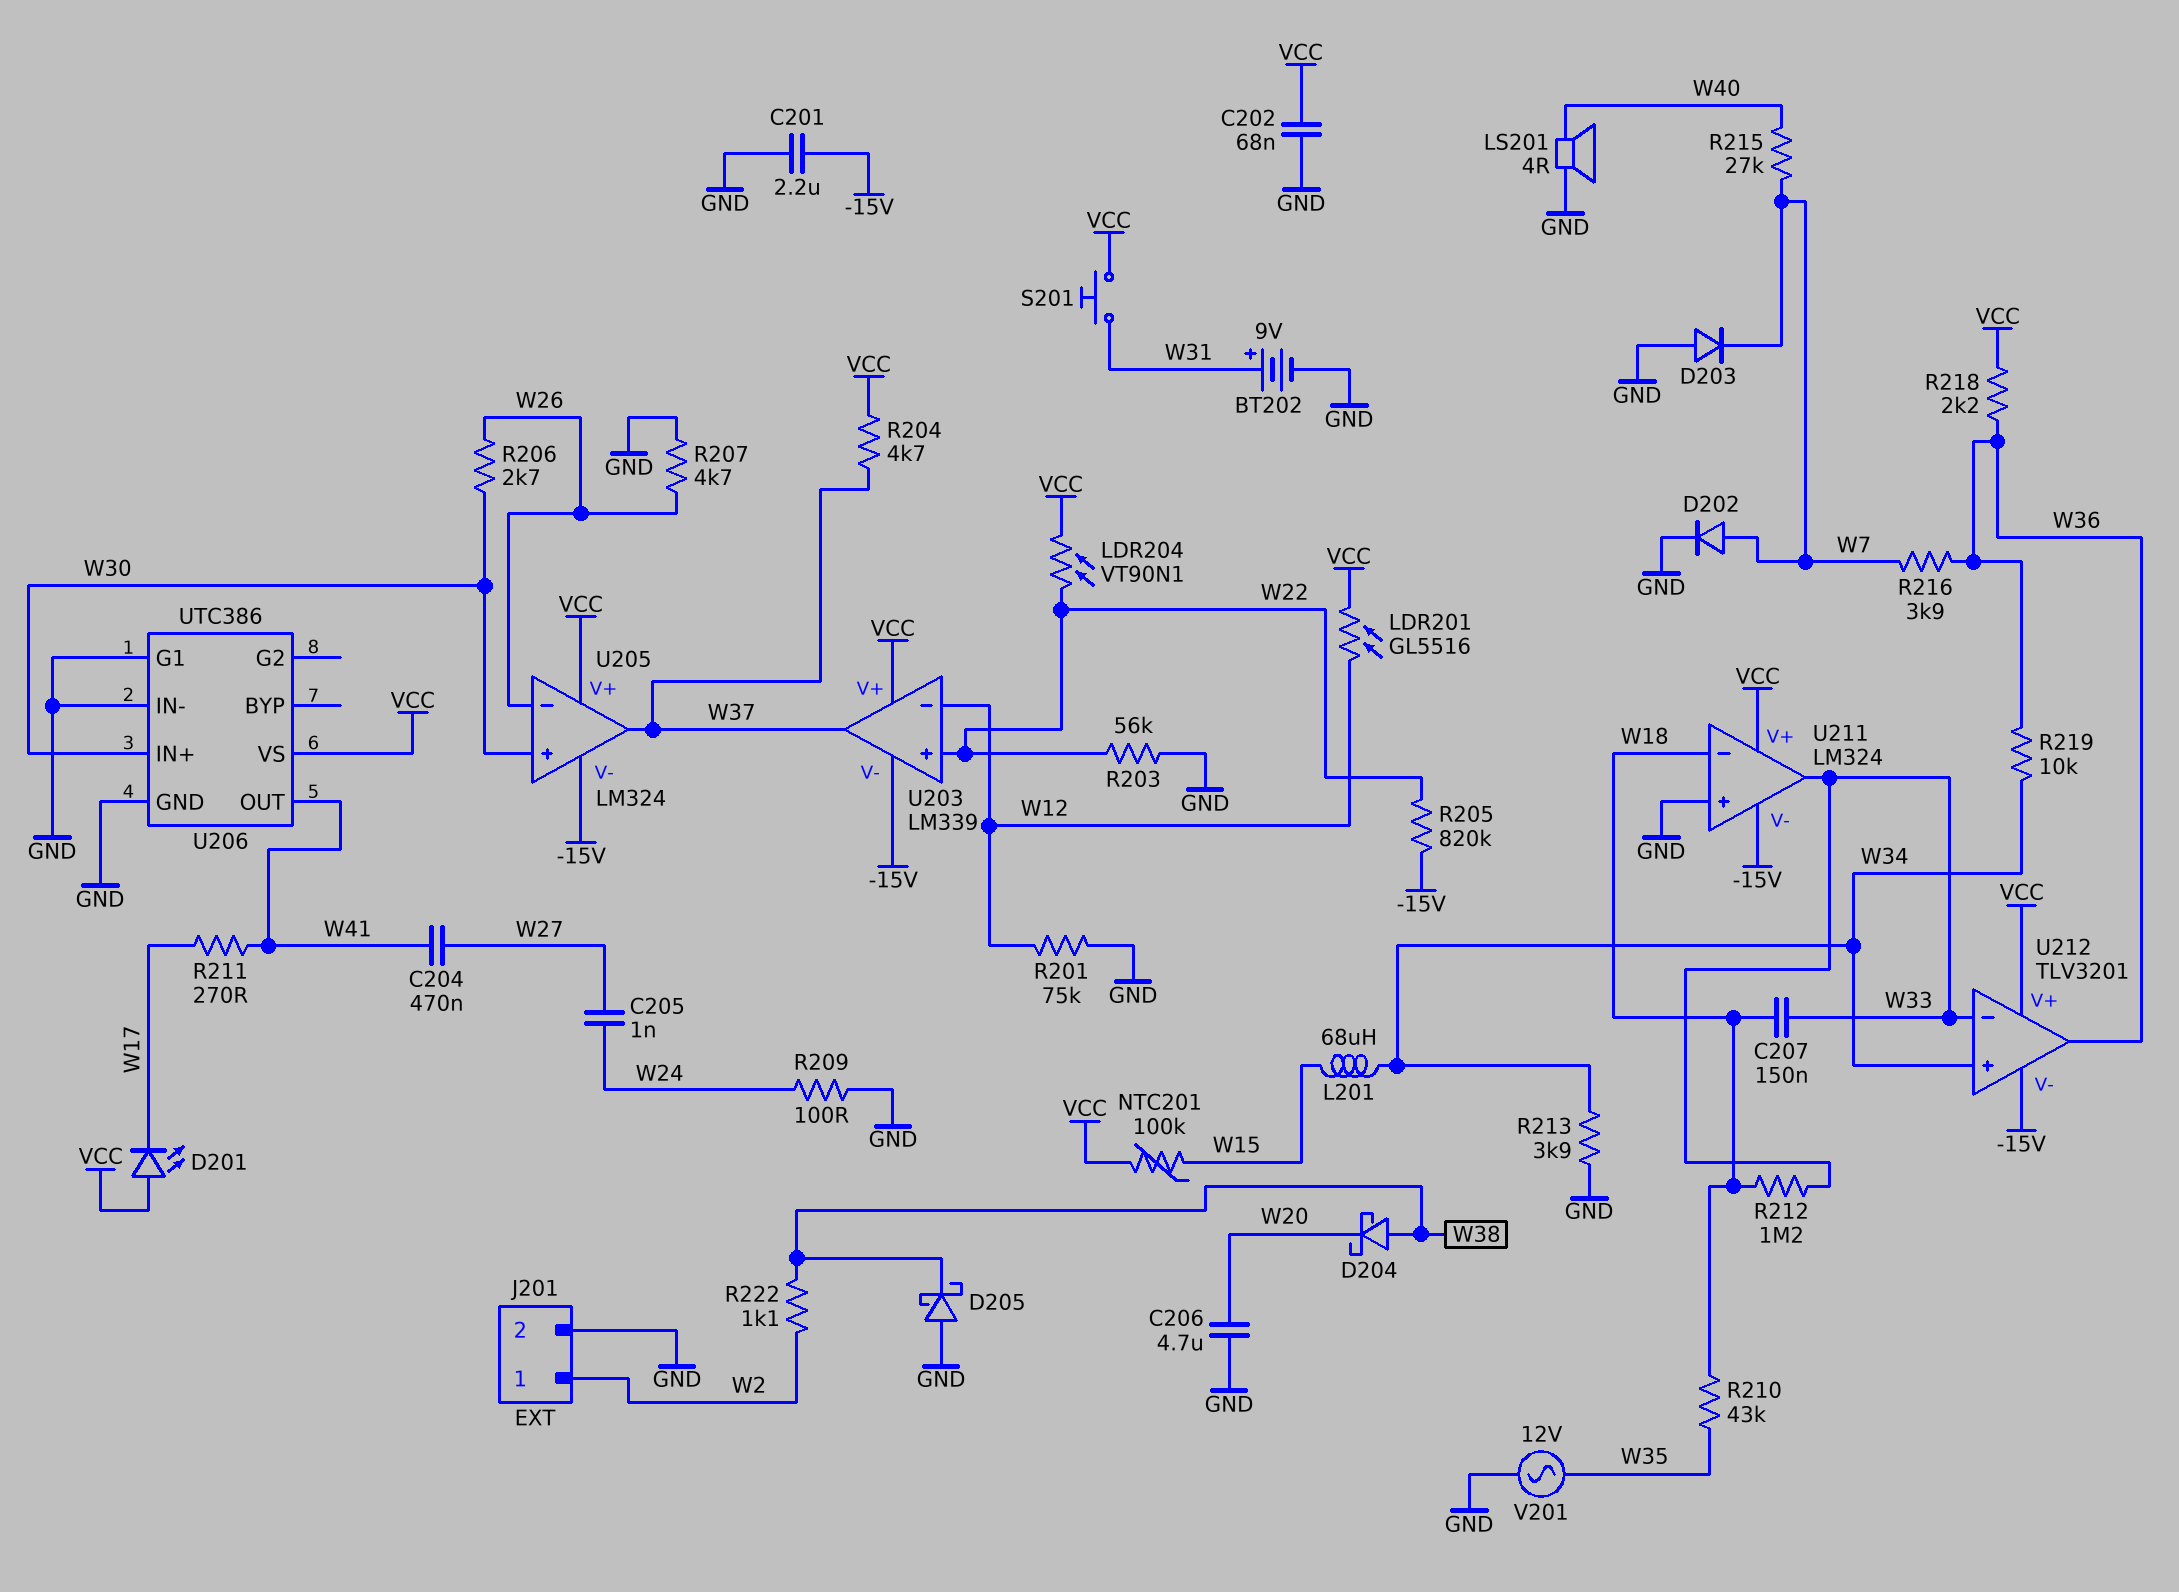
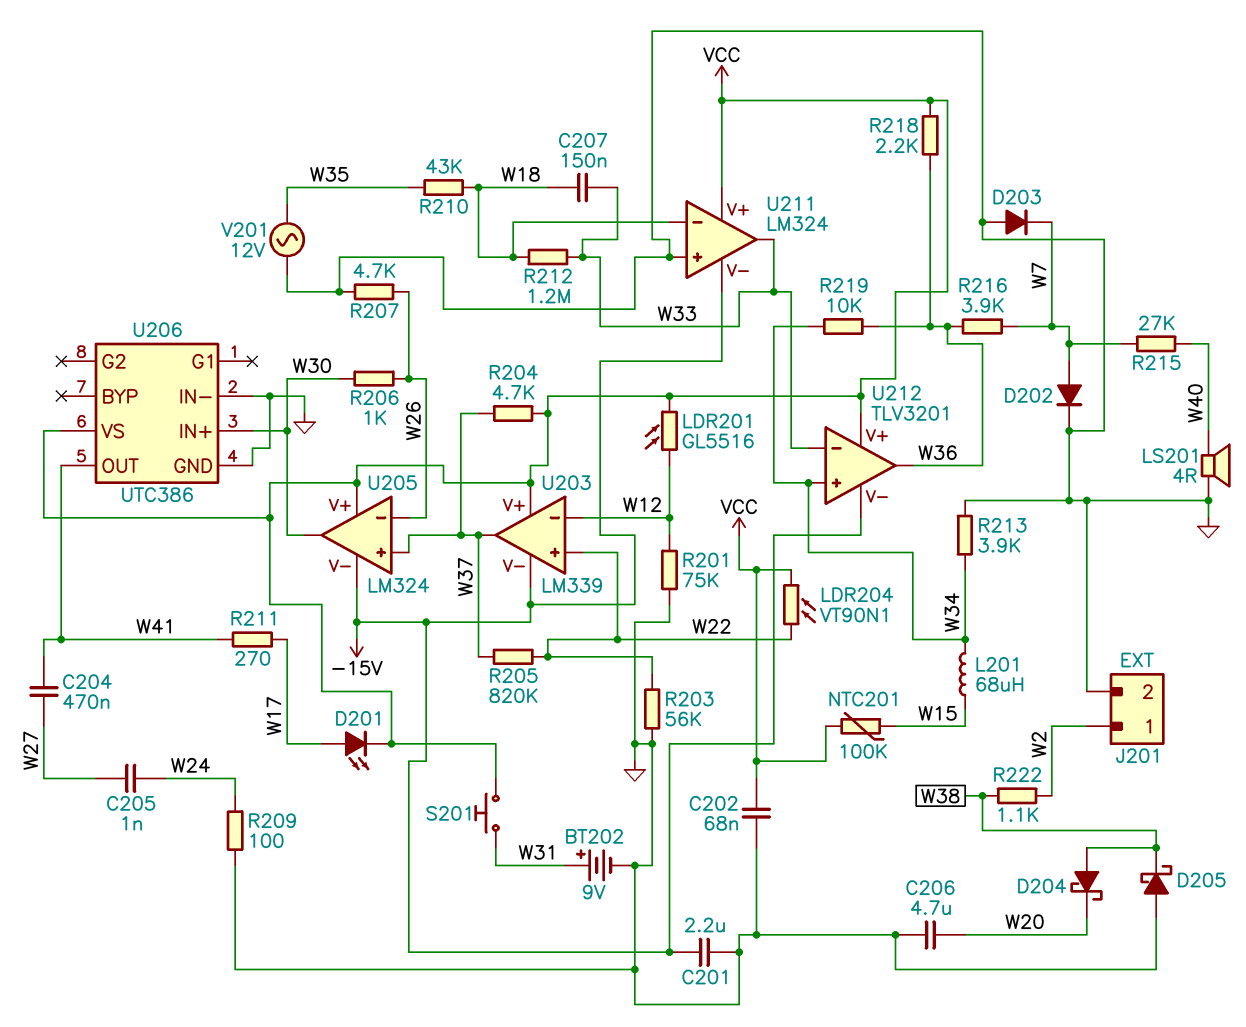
D201: LED (A VCC, K W17) -> LED (A W17, K VCC)
R205: 820k (-15V, W22) -> 820k (W22, W37)
R206: 2.7k (W26, W30) -> 1k (W26, W30)
U205 pin in+: W30 -> W37
U205 pin out: W37 -> W30
U206 pin G1: GND -> none

